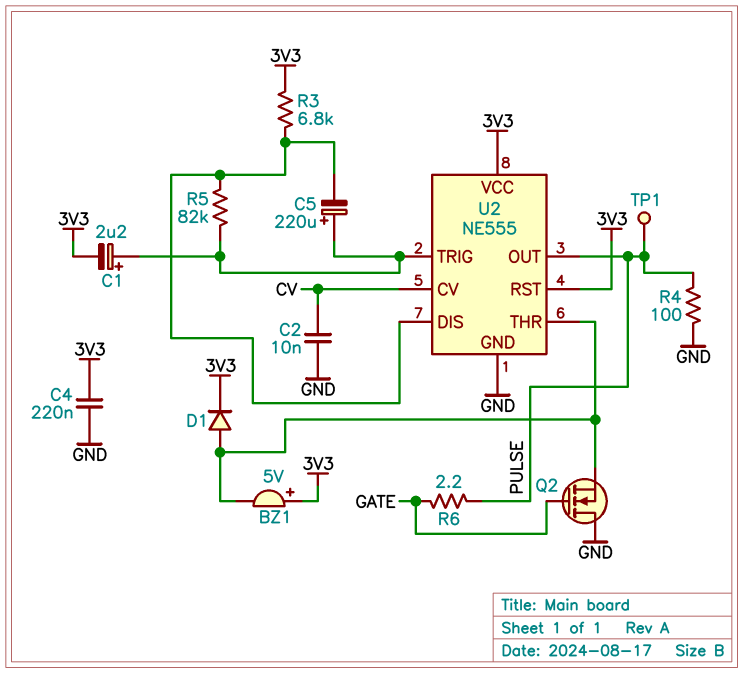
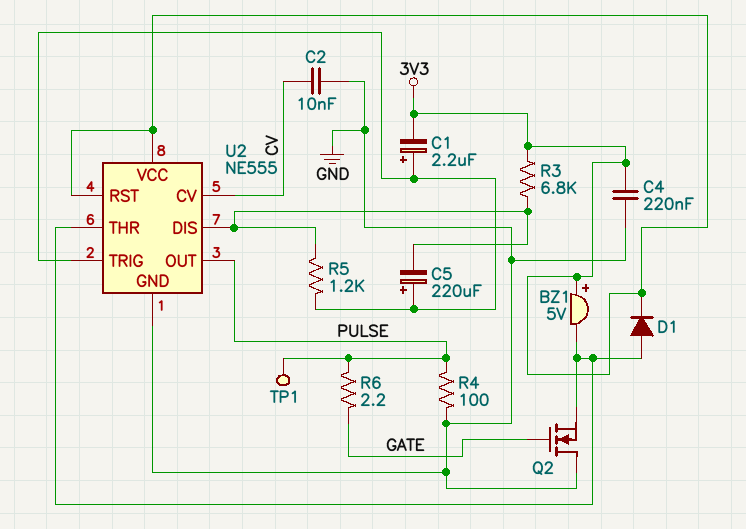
R5: 82k (U2/DIS, U2/TRIG) -> 1.2k (U2/DIS, U2/TRIG)

